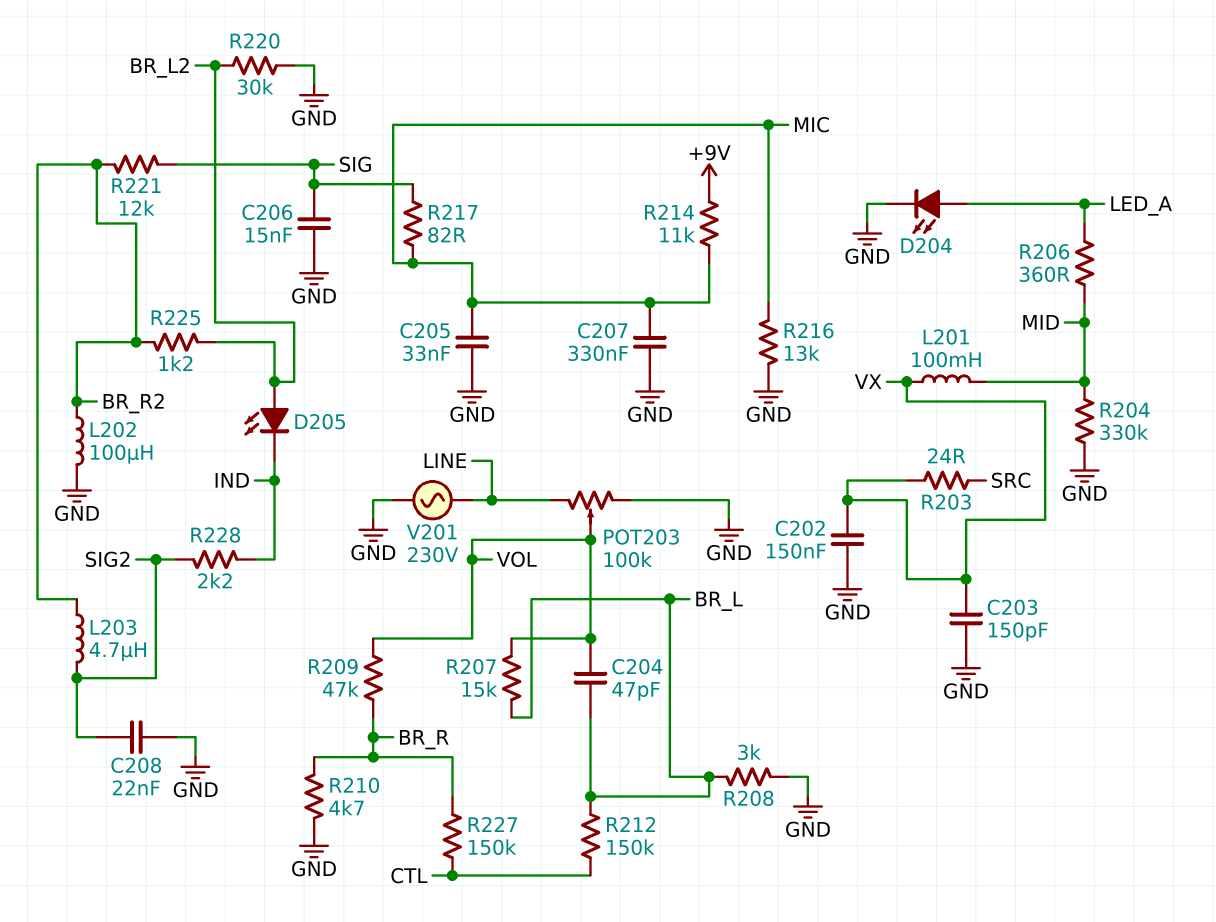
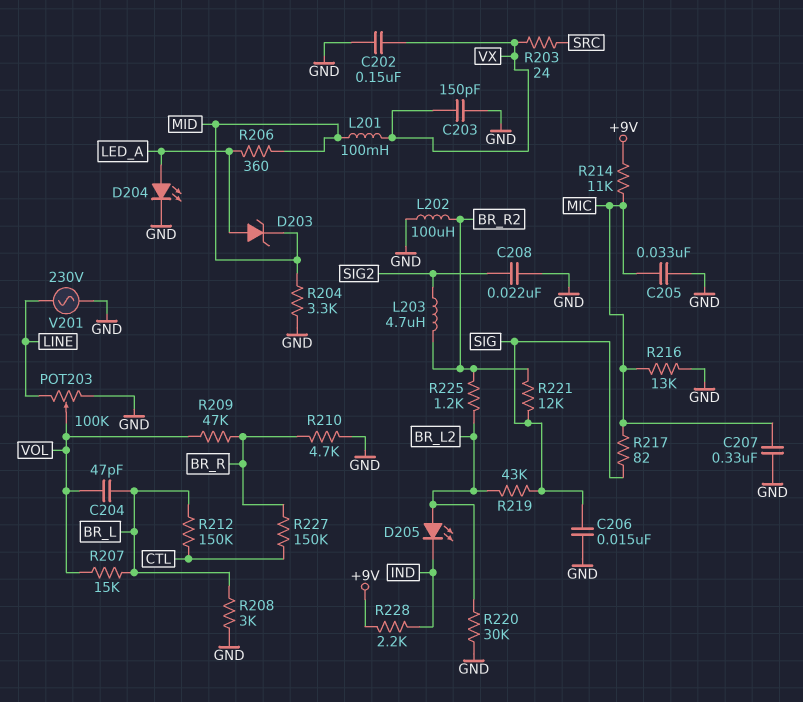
D203: none -> zener (A LED_A, K MID)
R204: 330k (GND, MID) -> 3.3k (GND, MID)
R219: none -> 43k (BR_L2, SIG)
R228: 2.2k (IND, SIG2) -> 2.2k (+9V, IND)

